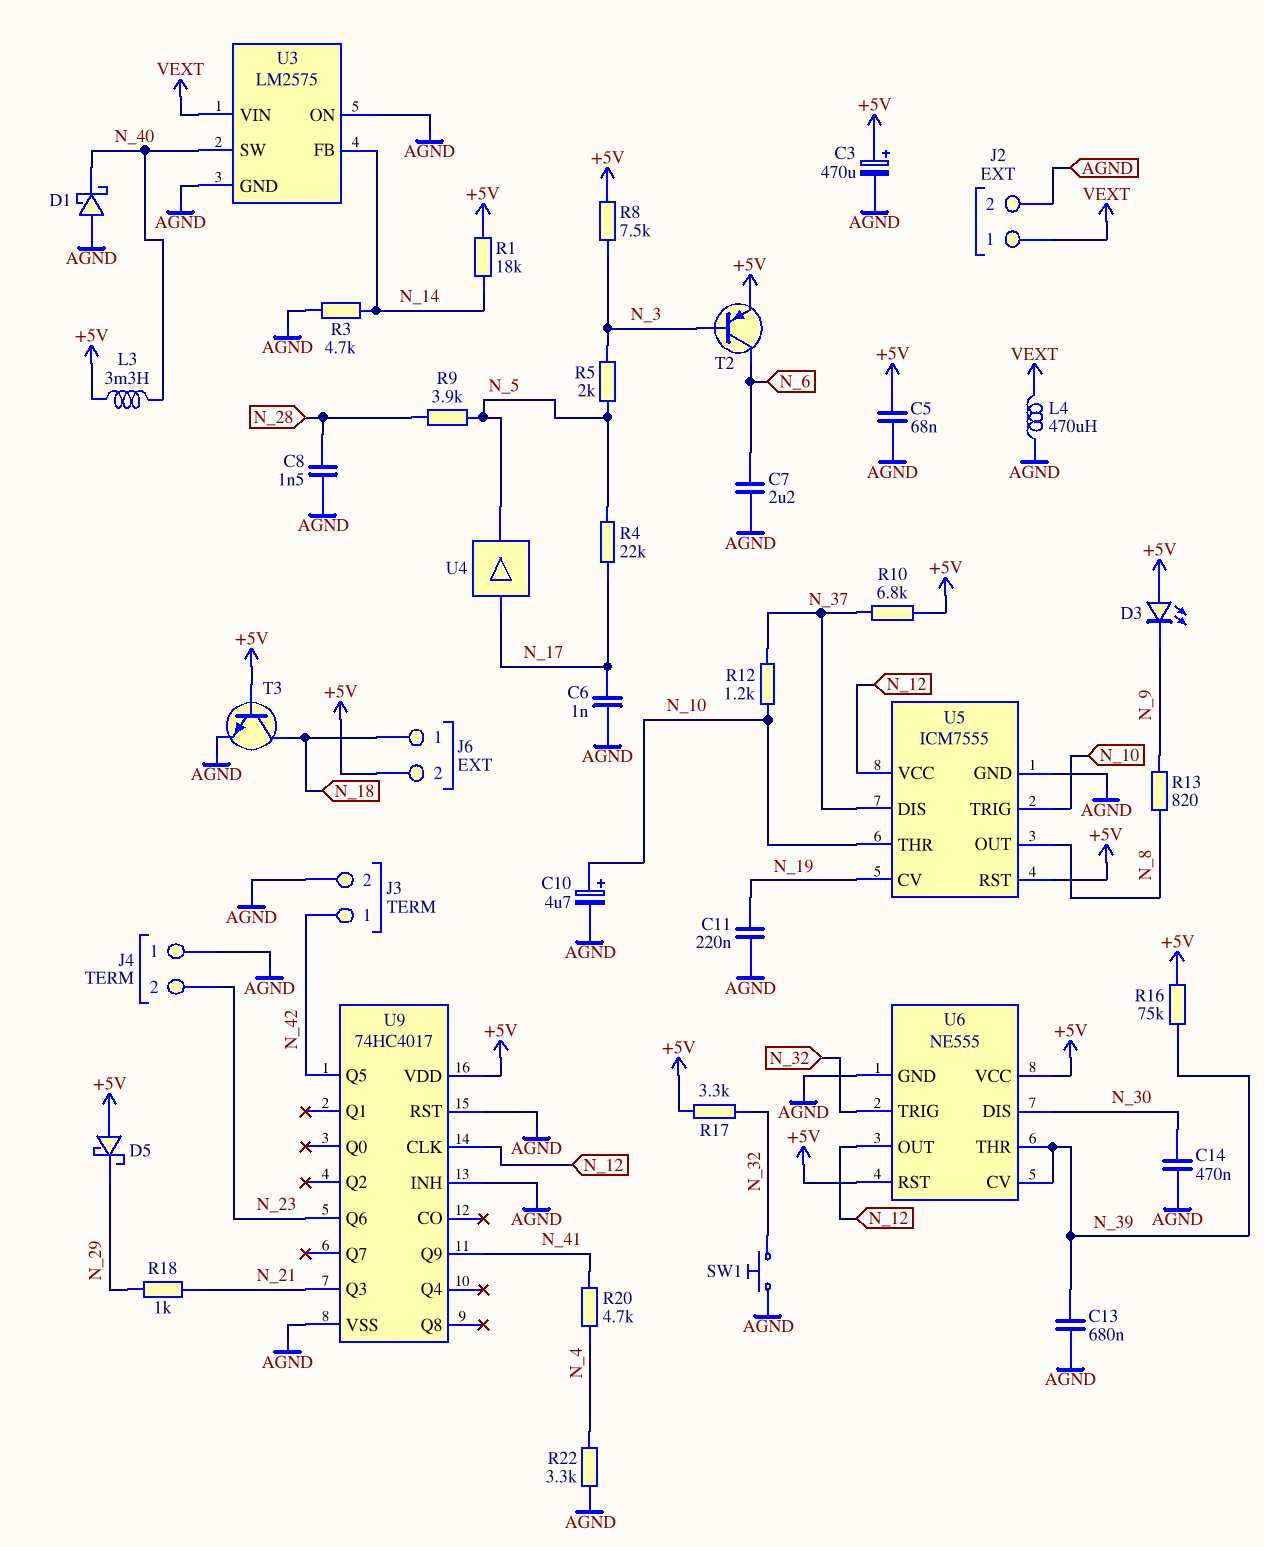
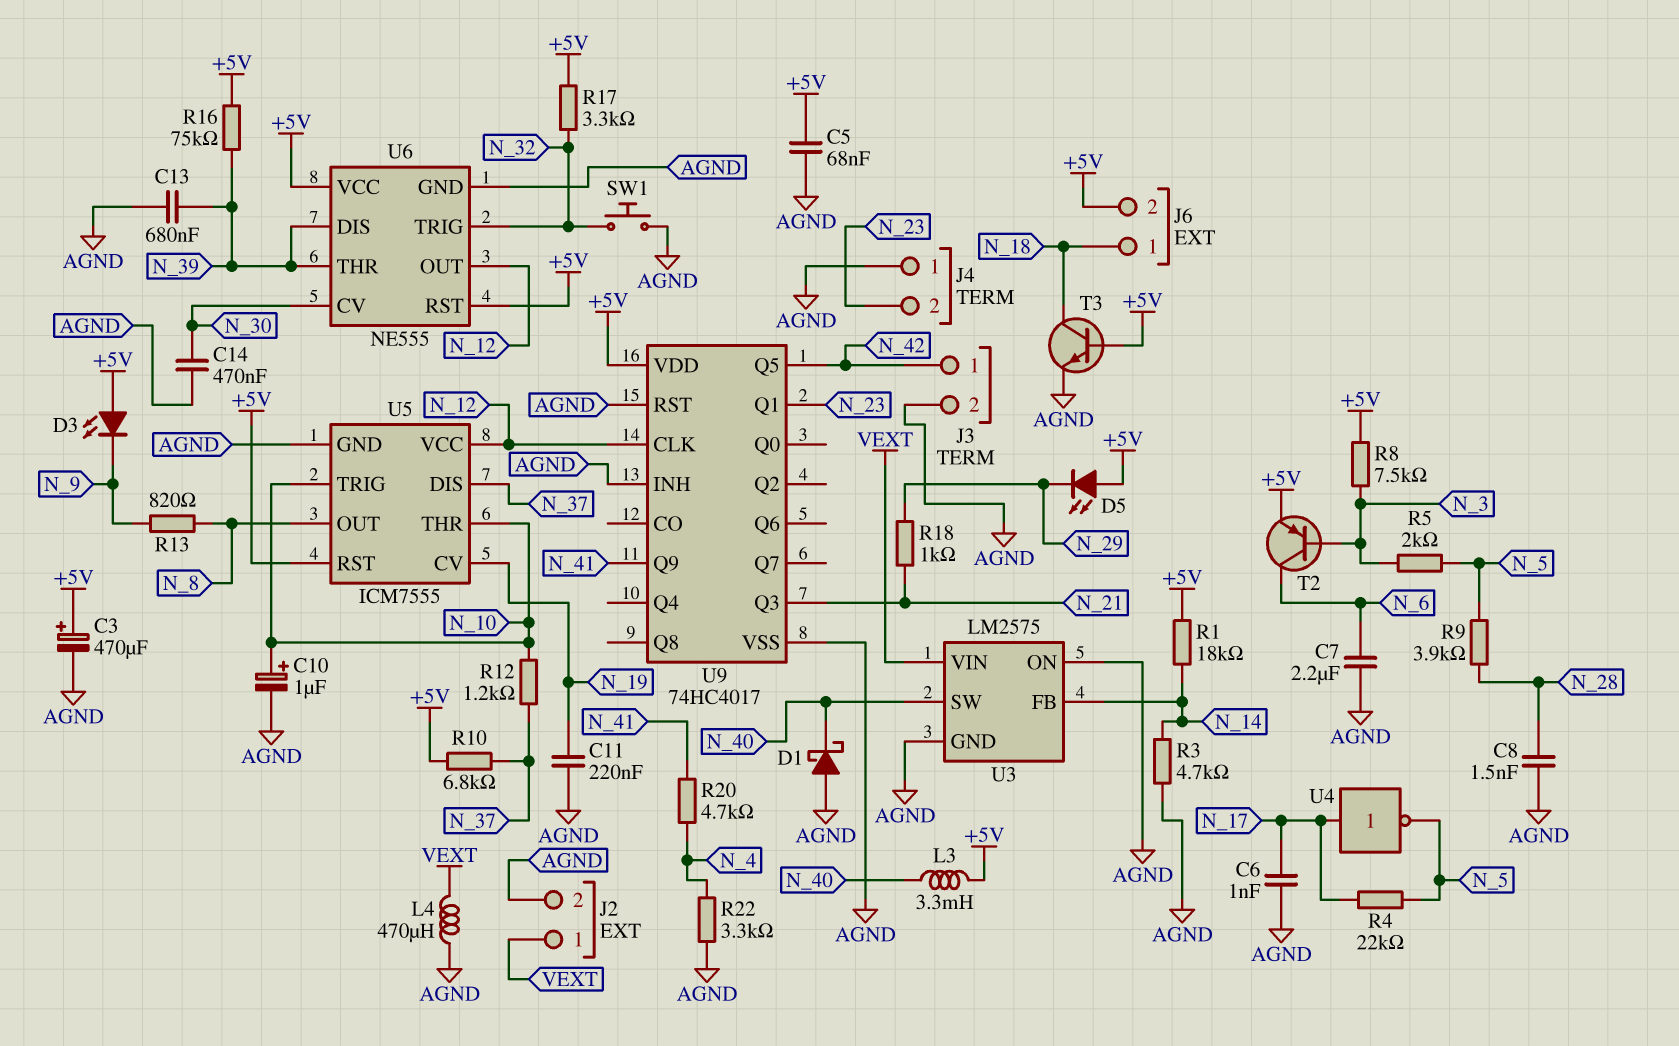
C10: 4.7uF (plus N_10, minus AGND) -> 1uF (plus N_10, minus AGND)
D5: schottky (A +5V, K N_29) -> LED (A +5V, K N_29)
U4: buffer (in N_17, out N_5) -> NOT (in N_17, out N_5)
U6 pin CV: N_39 -> N_30
U6 pin DIS: N_30 -> N_39
U9 pin Q1: none -> N_23
U9 pin Q6: N_23 -> none

